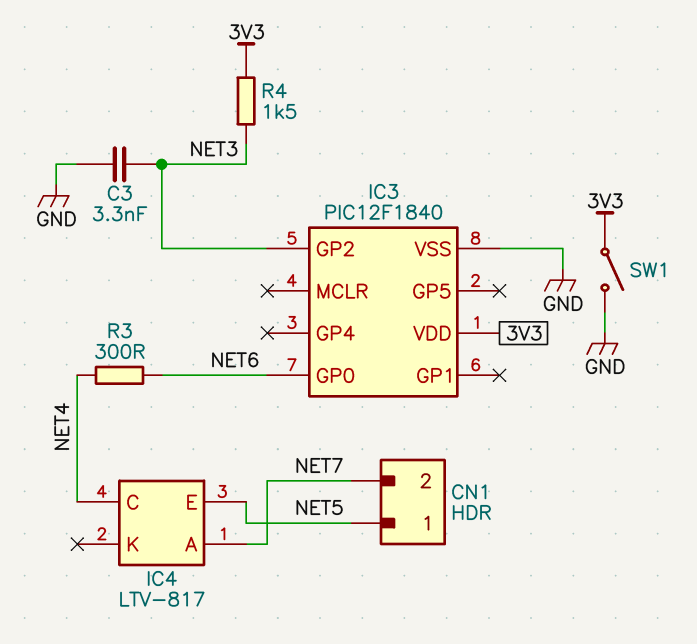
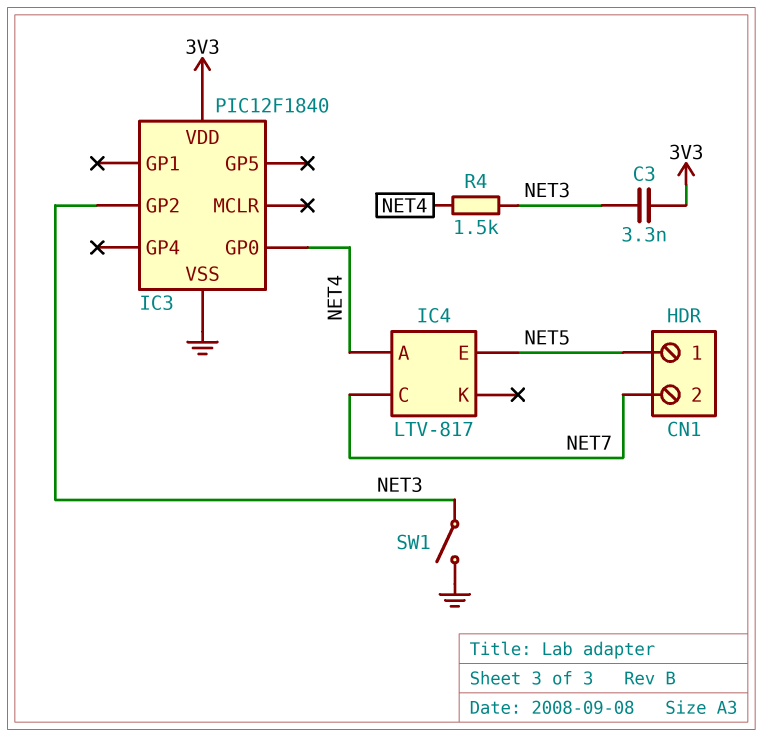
C3: 3.3nF (GND, NET3) -> 3.3nF (3V3, NET3)
IC3 pin GP0: NET6 -> NET4
IC4 pin A: NET7 -> NET4
IC4 pin C: NET4 -> NET7
R3: 300 (NET4, NET6) -> none
R4: 1.5k (3V3, NET3) -> 1.5k (NET3, NET4)
SW1: switch (3V3, GND) -> switch (GND, NET3)

